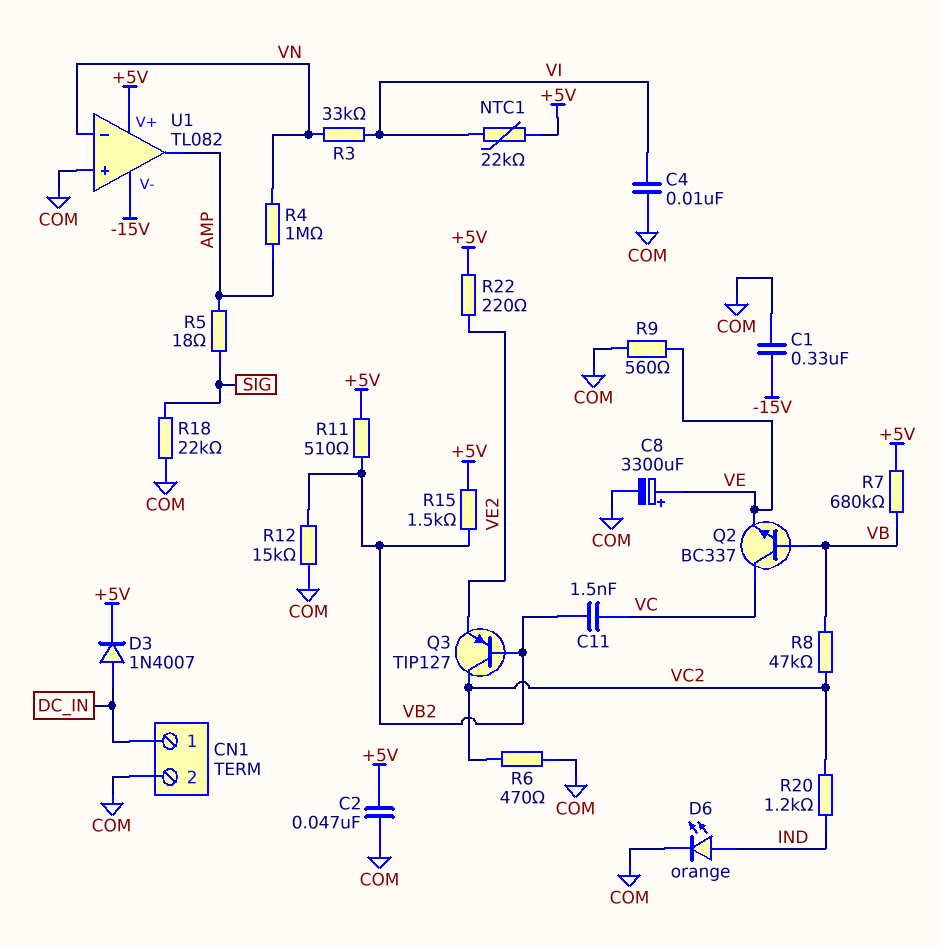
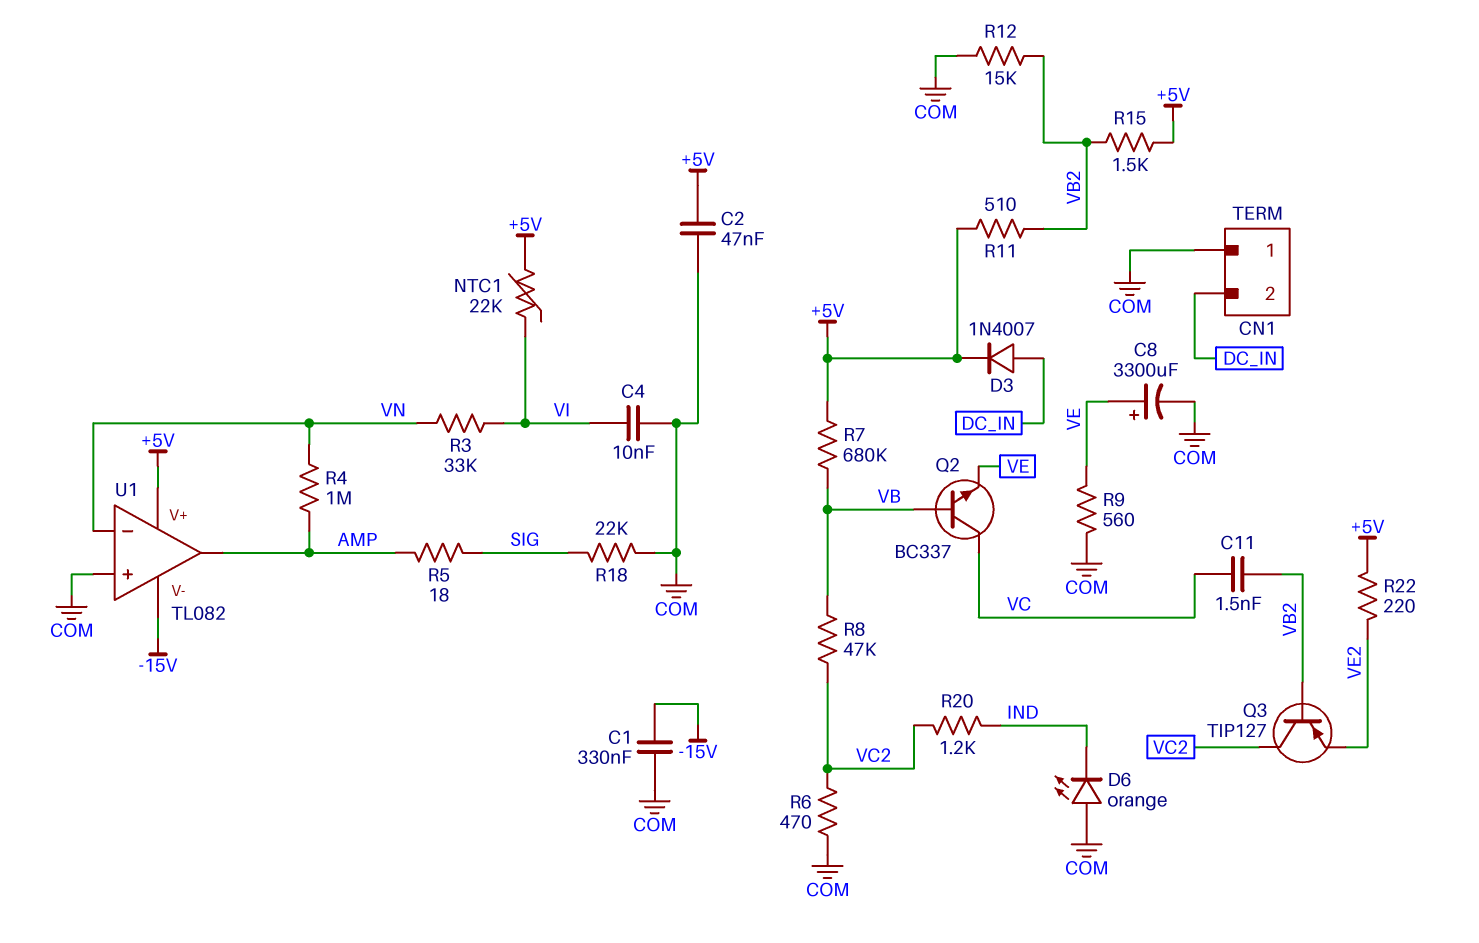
CN1 pin 1: DC_IN -> COM
CN1 pin 2: COM -> DC_IN
D6: LED orange (A IND, K COM) -> LED orange (A COM, K IND)

